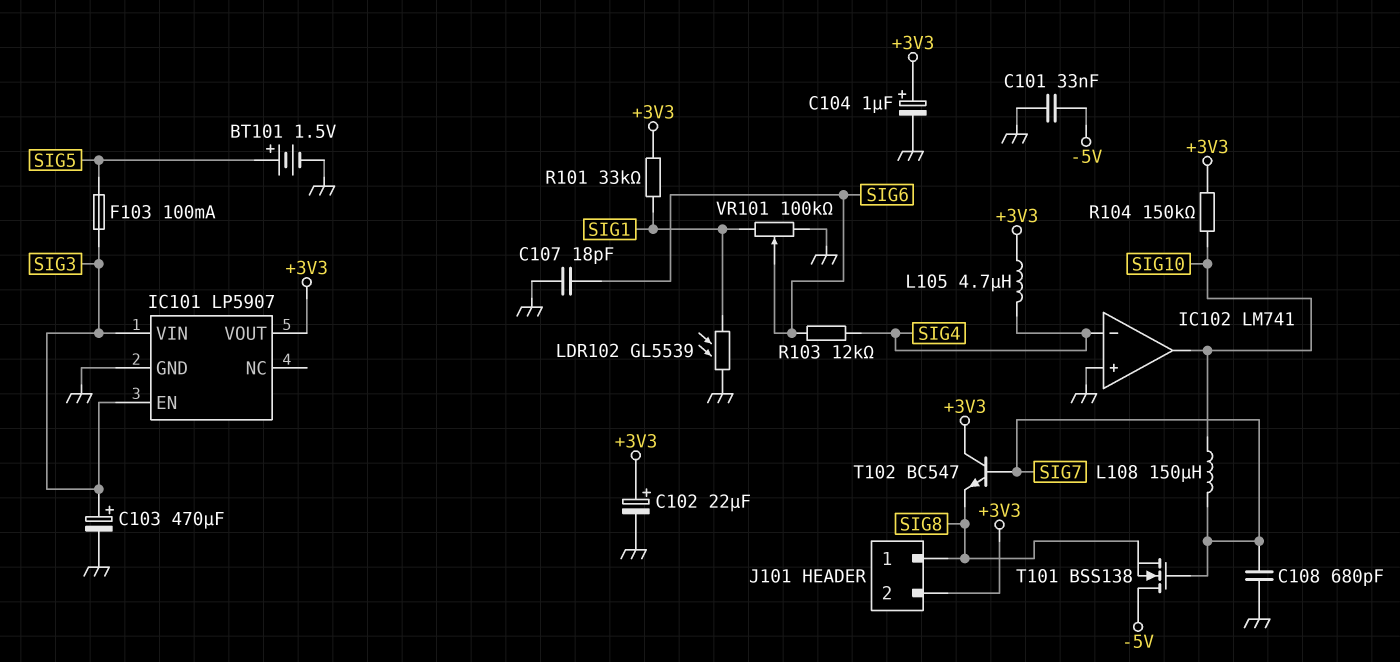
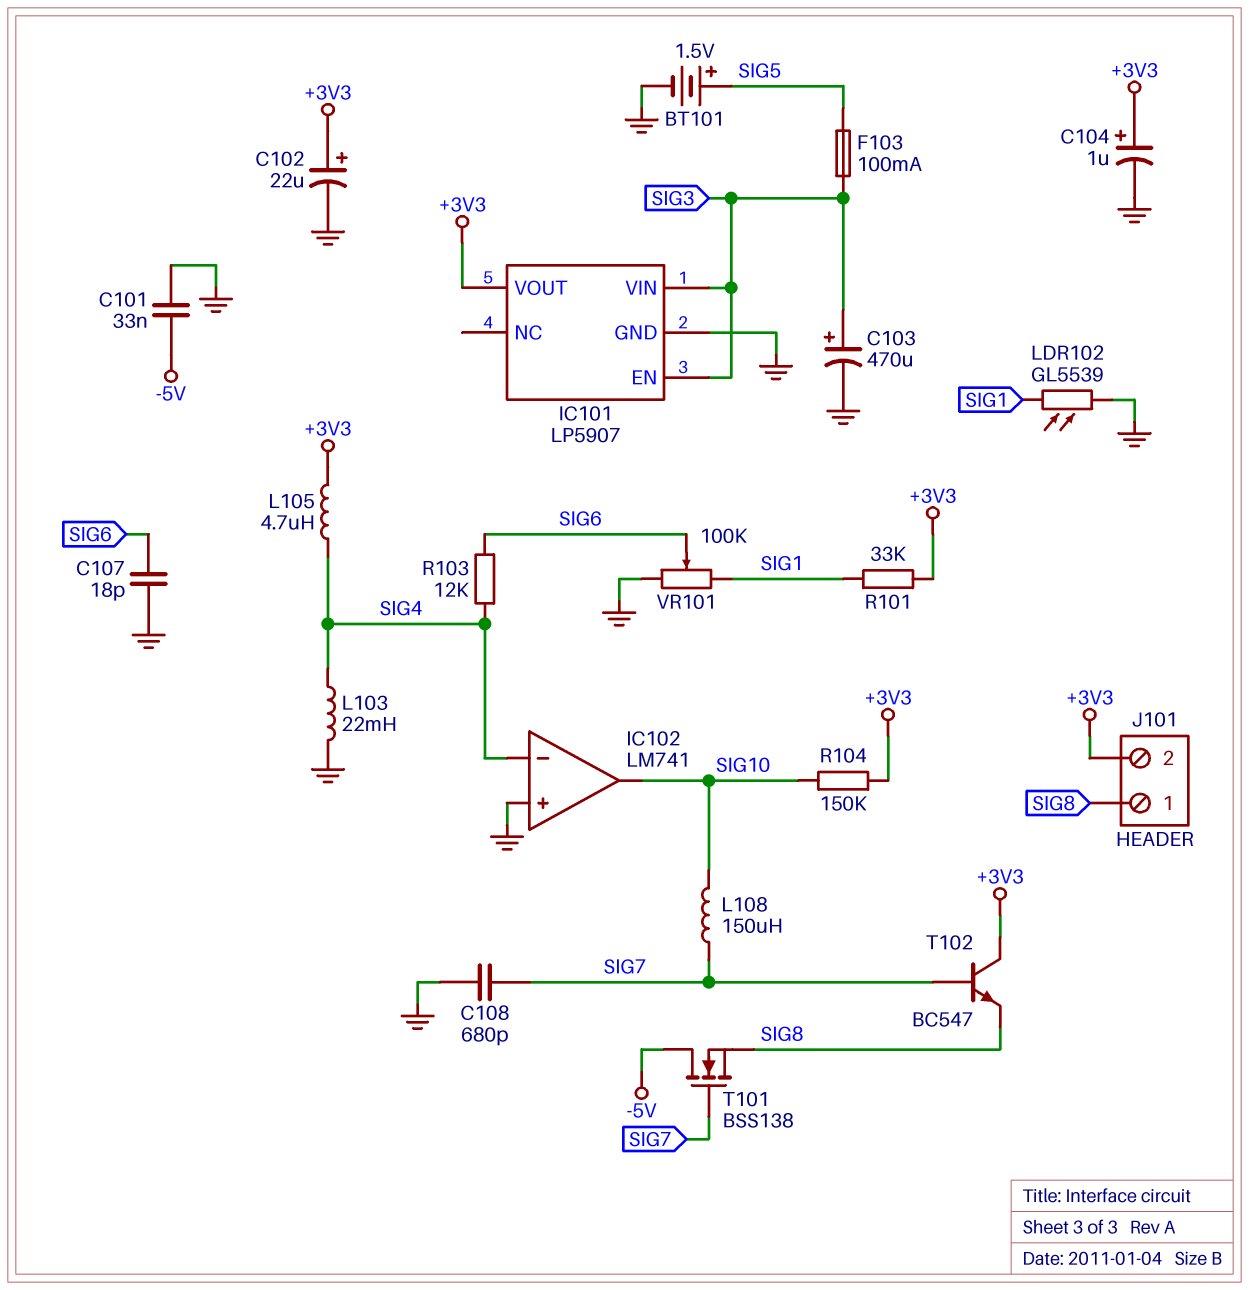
L103: none -> 22mH (GND, SIG4)

